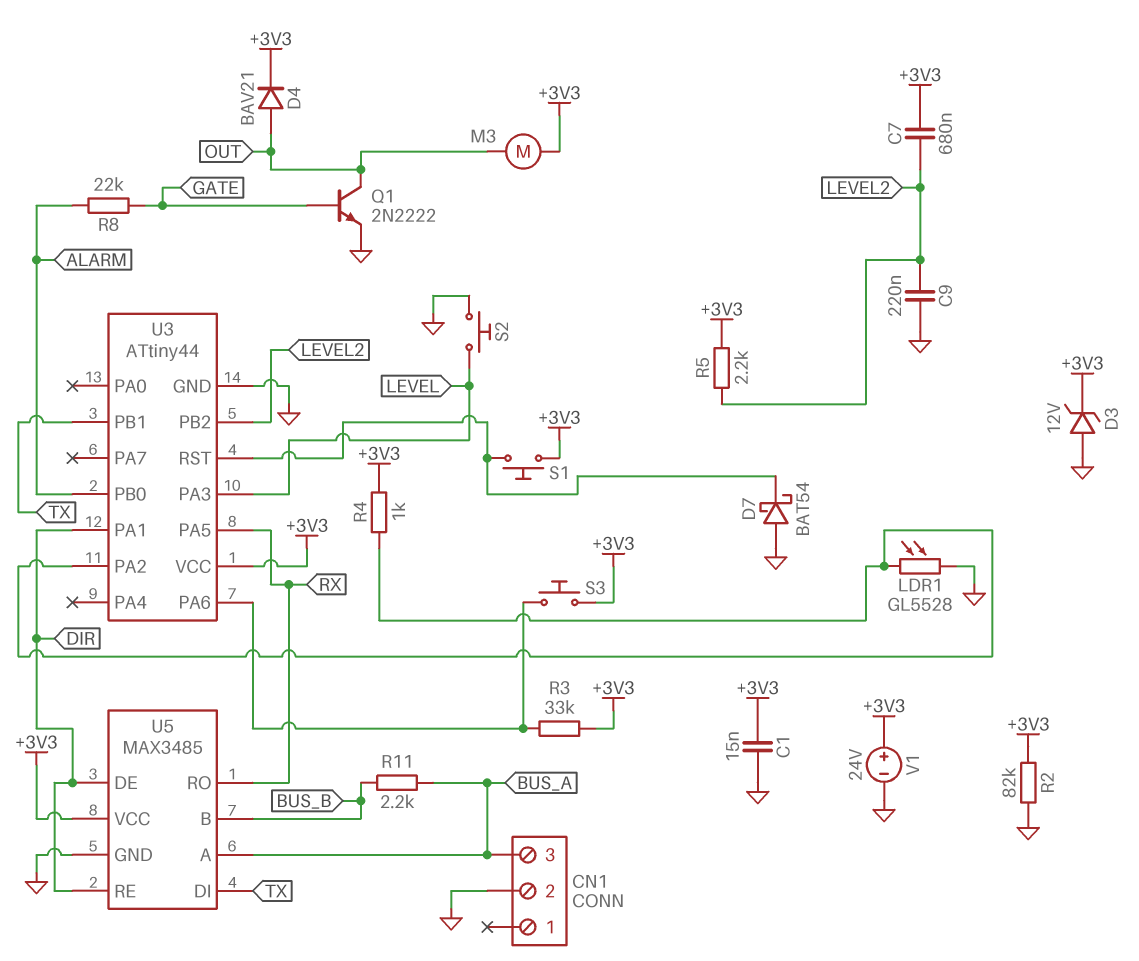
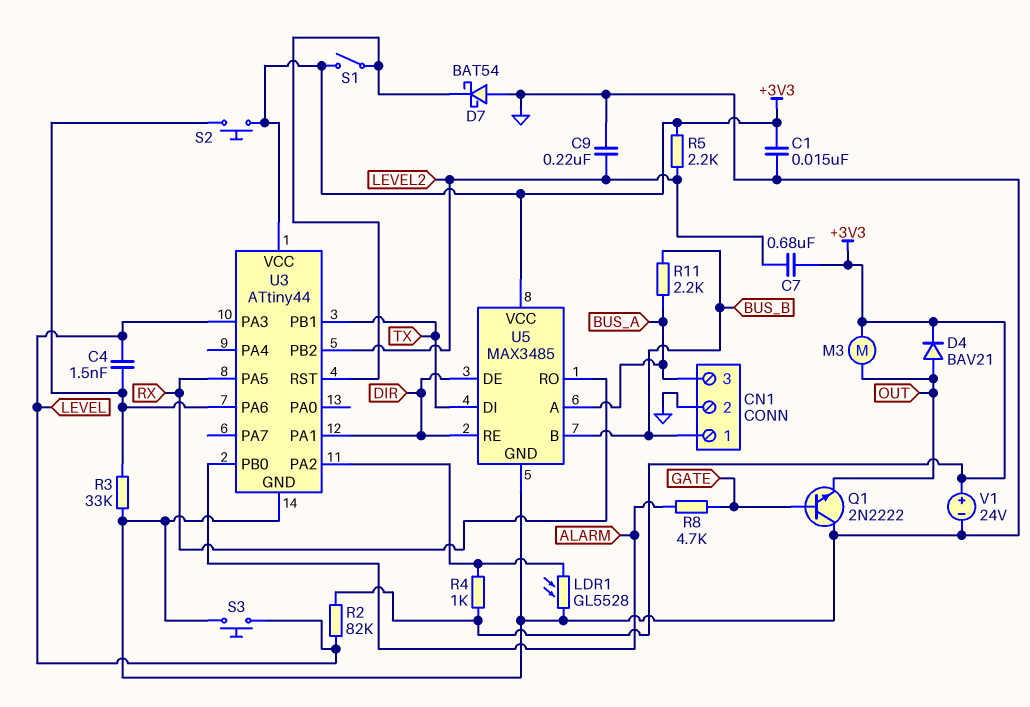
C4: none -> 1.5nF (LEVEL, U3/PA6)
CN1 pin 1: none -> BUS_B
D3: zener 12V (A GND, K +3V3) -> none
Q1: NPN 2N2222 (B GATE, C OUT, E GND) -> NPN 2N2222 (B GATE, C GND, E OUT)
R2: 82k (+3V3, GND) -> 82k (+3V3, LEVEL)
R3: 33k (+3V3, U3/PA6) -> 33k (GND, U3/PA6)
R8: 22k (ALARM, GATE) -> 4.7k (ALARM, GATE)
S1: button (+3V3, U3/RST) -> switch (+3V3, U3/RST)
S2: button (GND, LEVEL) -> button (+3V3, U3/PA6)
S3: button (+3V3, U3/PA6) -> button (GND, LEVEL)

